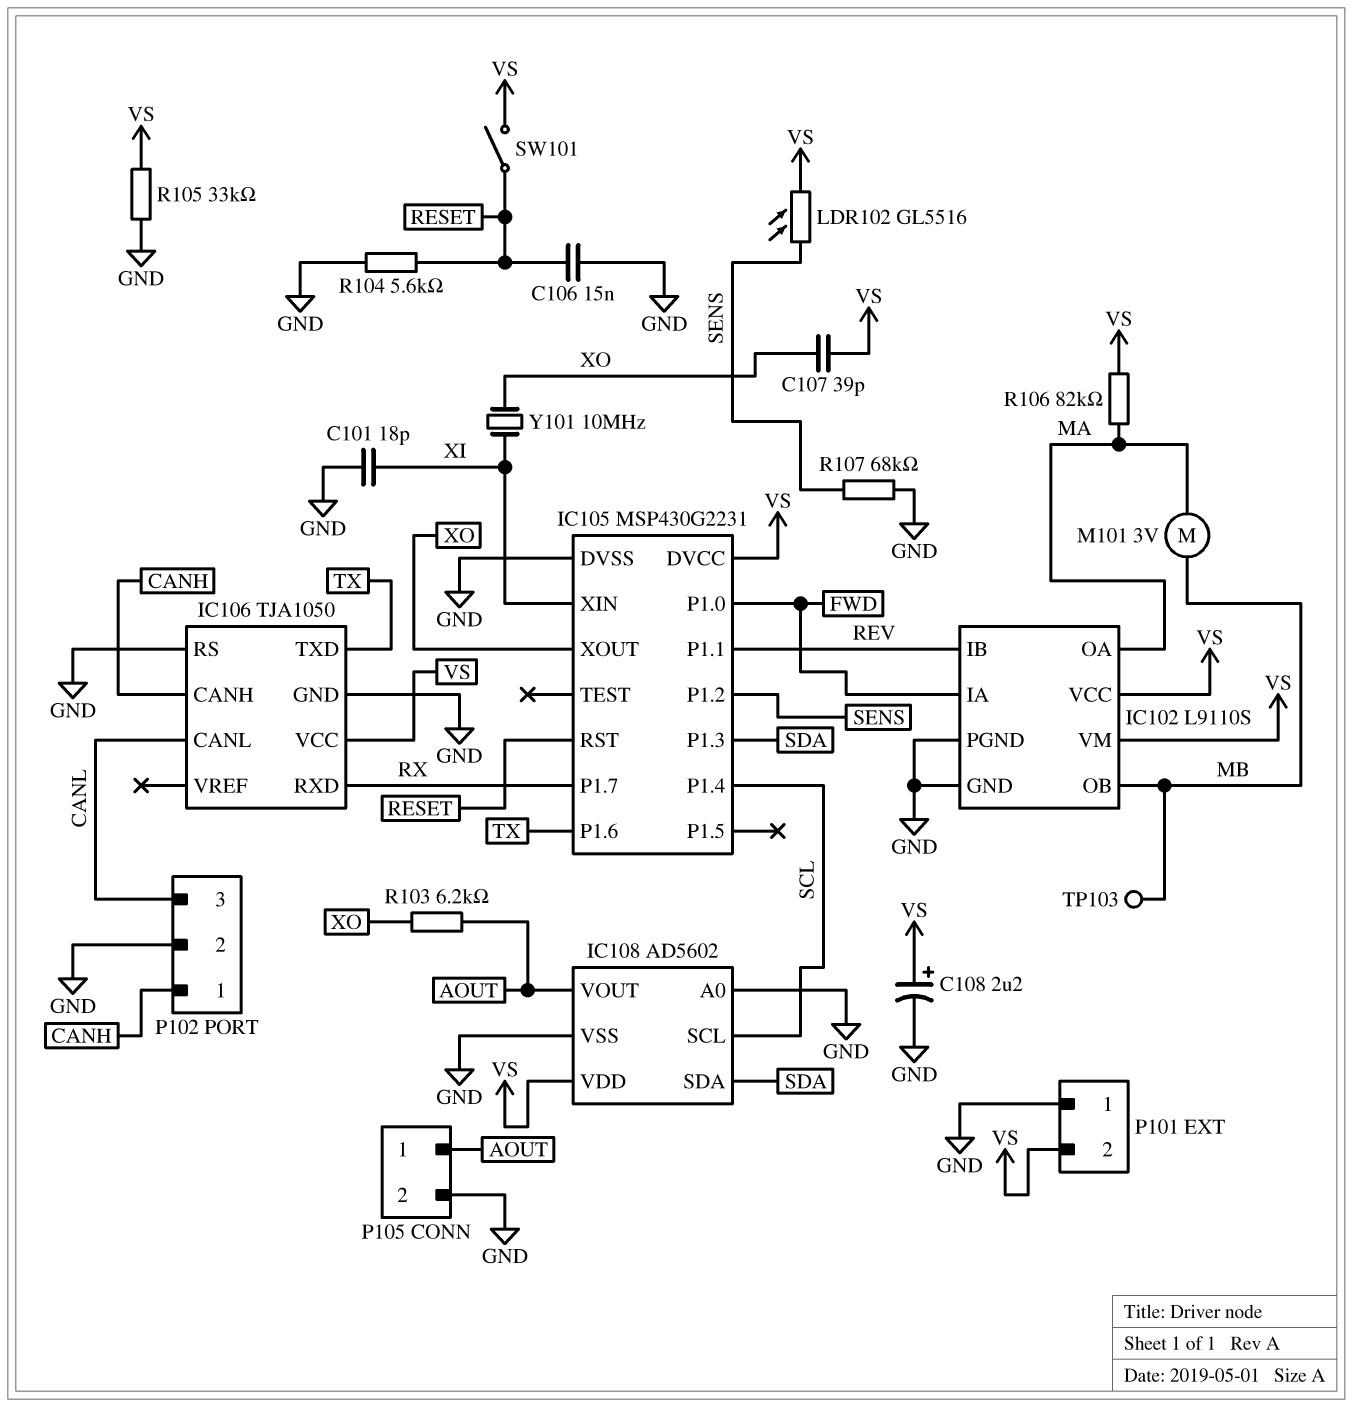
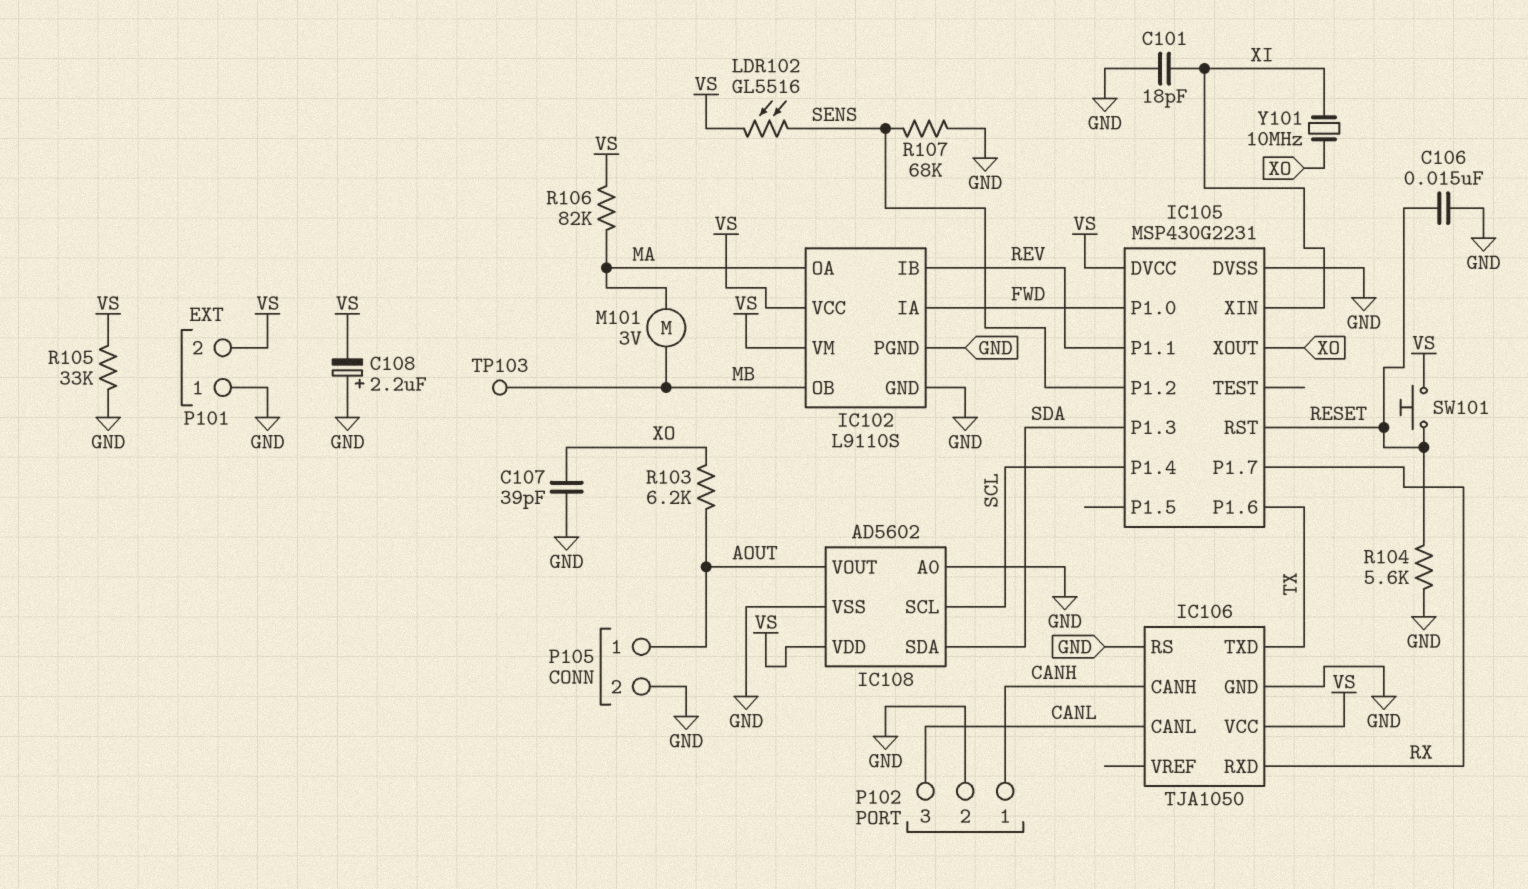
C107: 39pF (VS, XO) -> 39pF (GND, XO)
C108: 2.2uF (plus VS, minus GND) -> 2.2uF (plus GND, minus VS)
SW101: switch (RESET, VS) -> button (RESET, VS)

